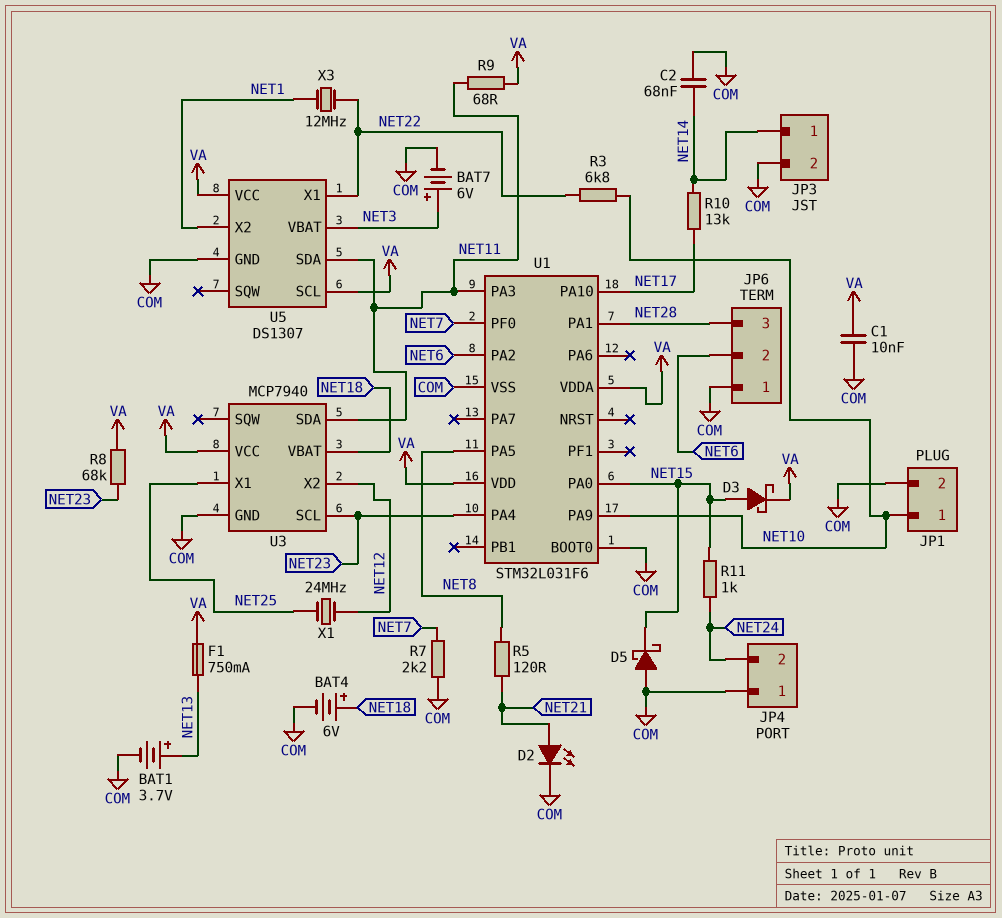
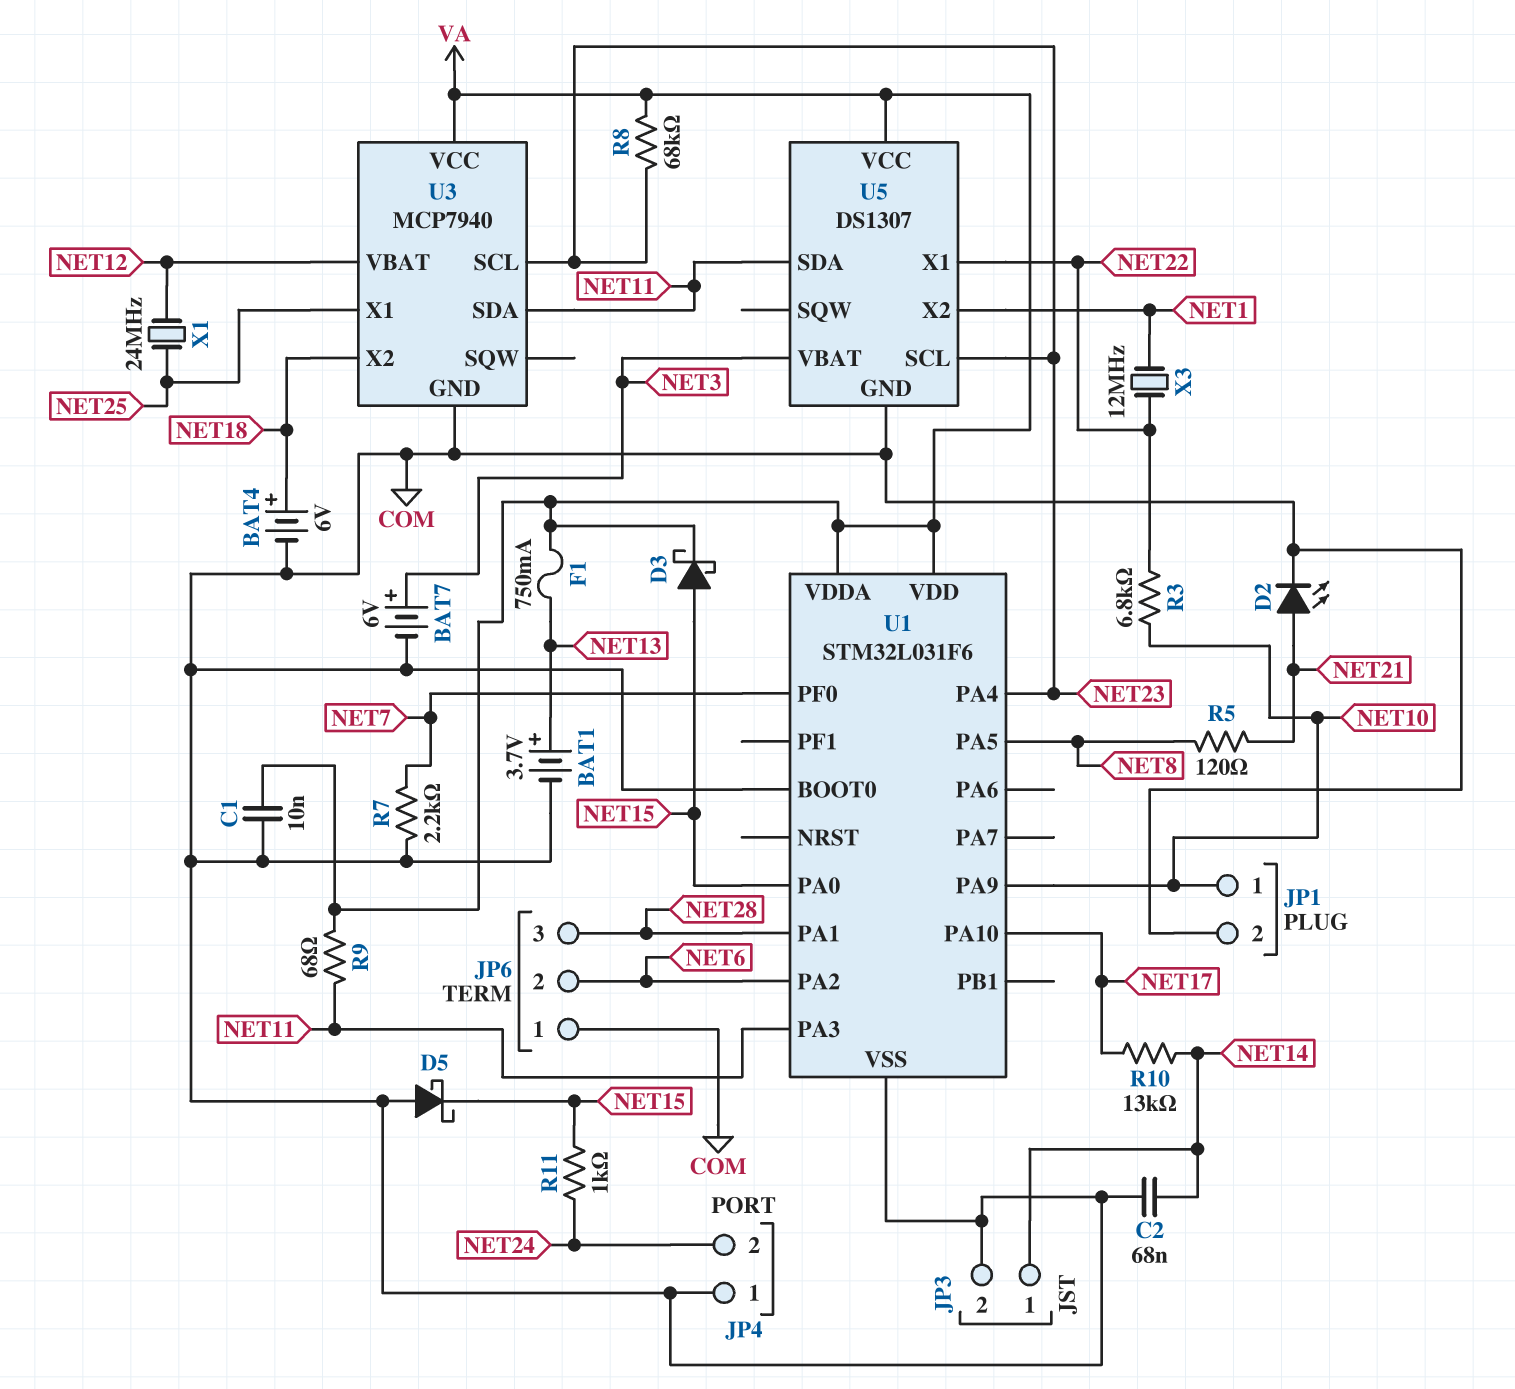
U3 pin VBAT: NET18 -> NET12
U3 pin X2: NET12 -> NET18
U5 pin SCL: VA -> NET23

